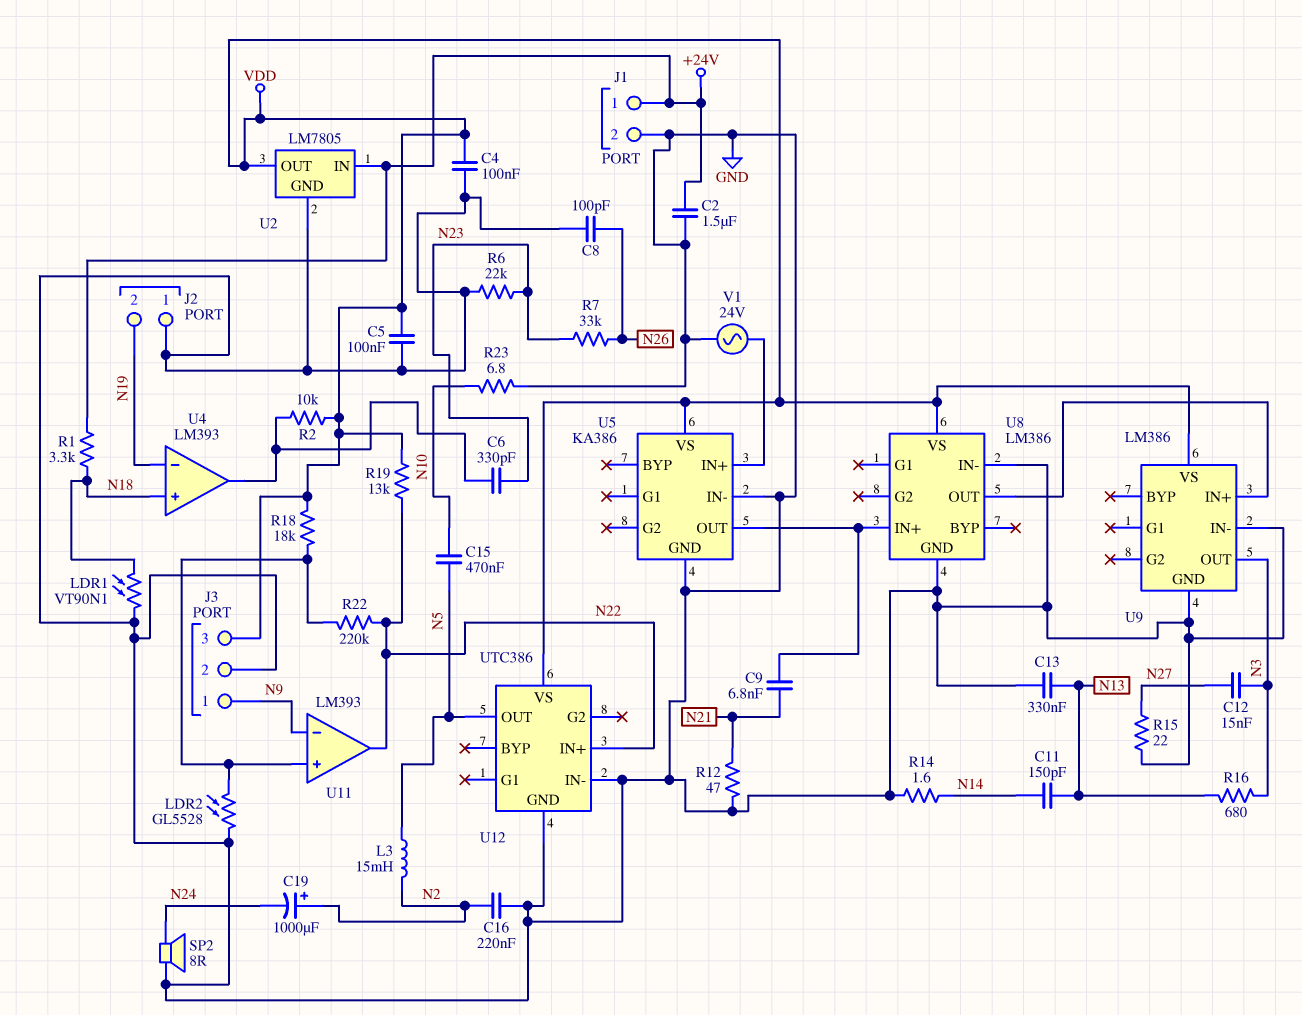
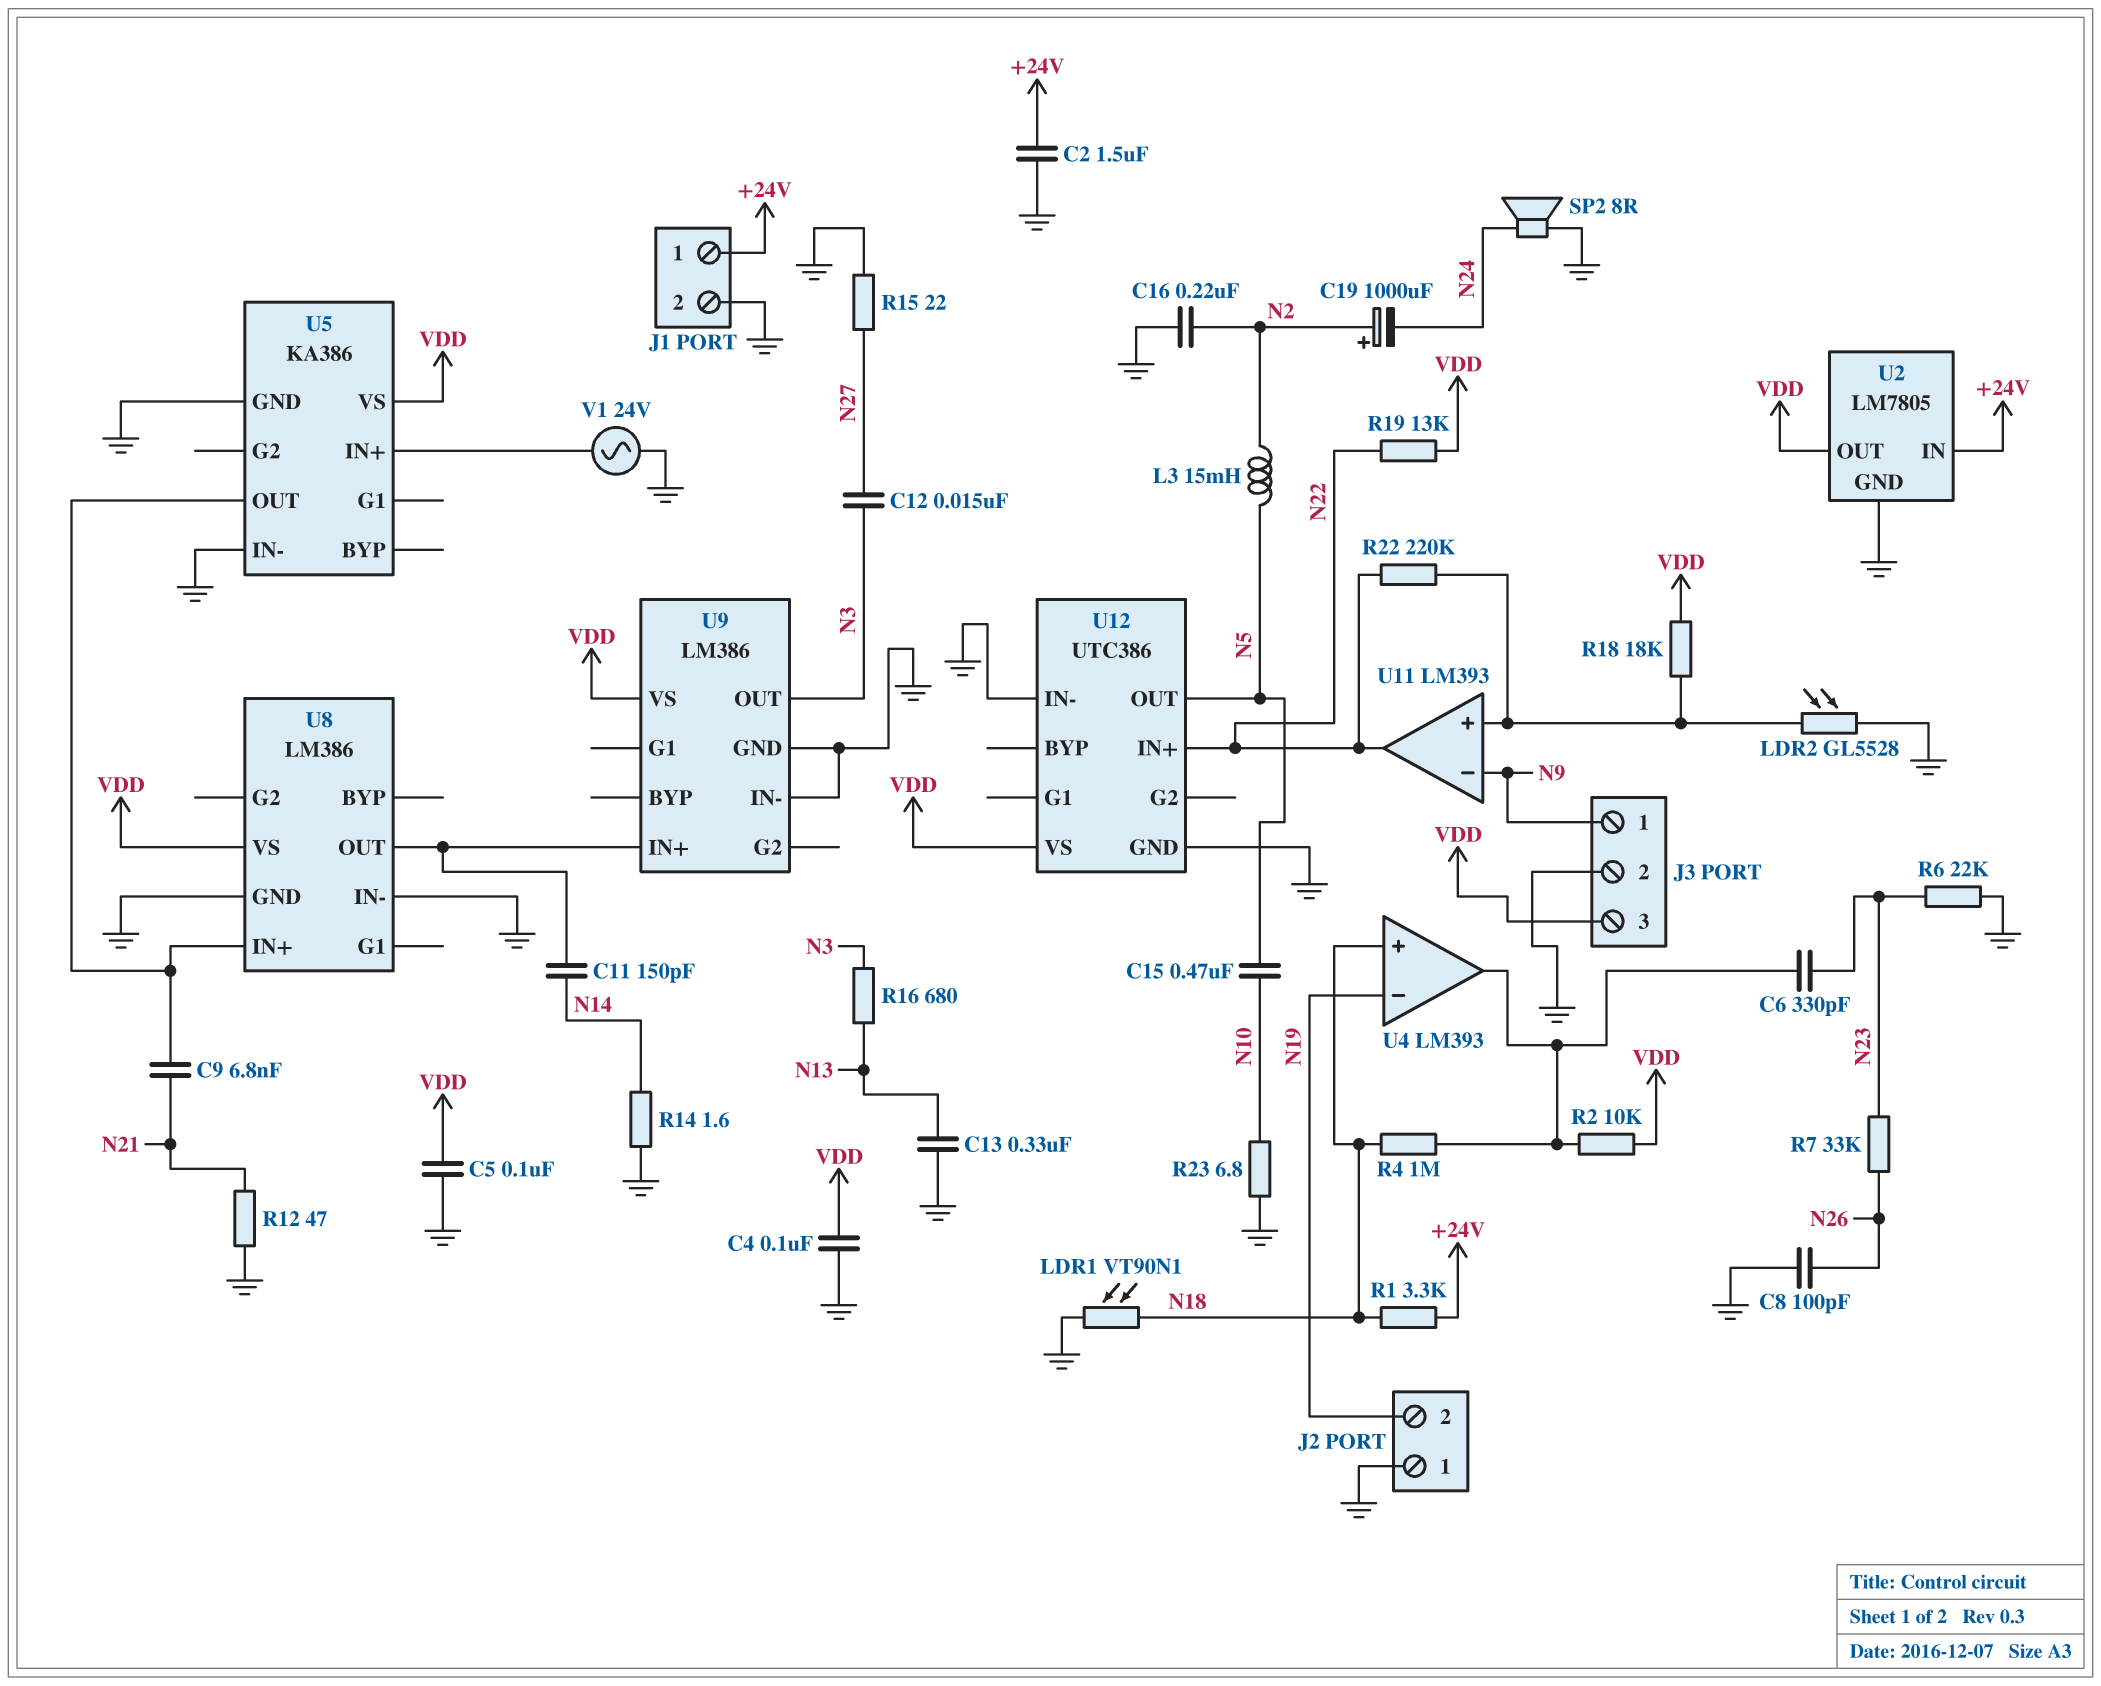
C11: 150pF (N13, N14) -> 150pF (N14, U8/OUT)
R4: none -> 1M (N18, U4/out)

